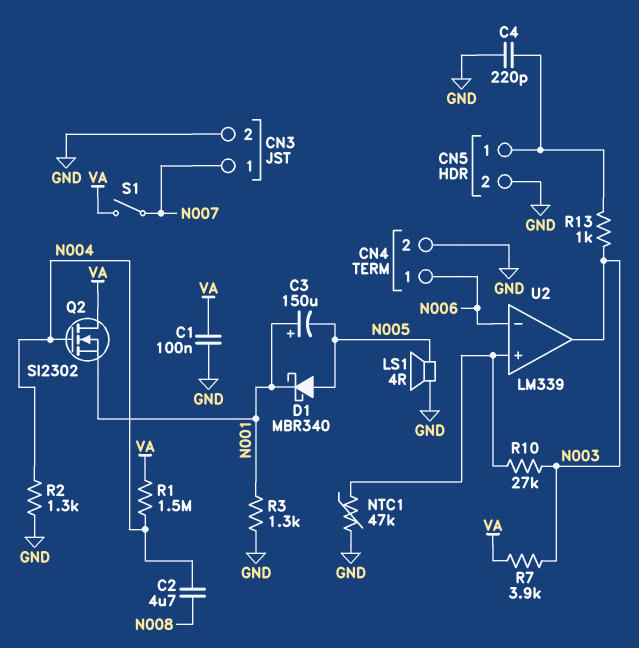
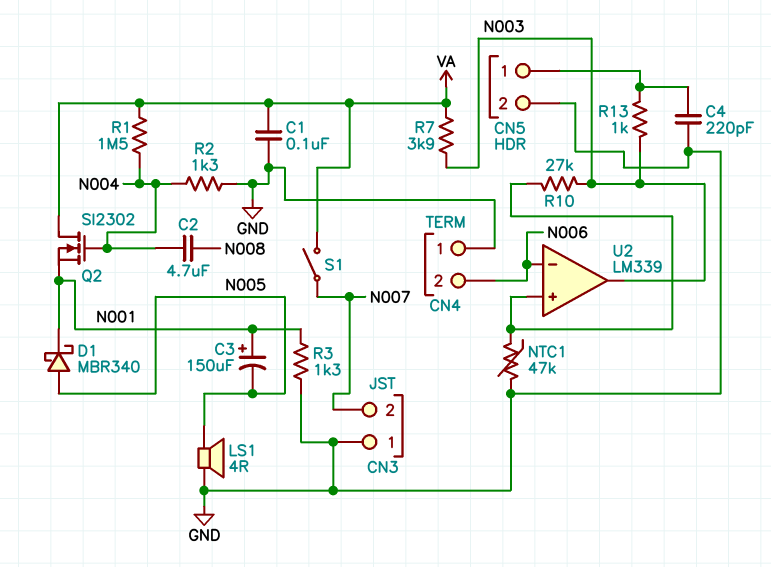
CN3 pin 1: N007 -> GND
CN3 pin 2: GND -> N007
CN4 pin 1: N006 -> GND
CN4 pin 2: GND -> N006

